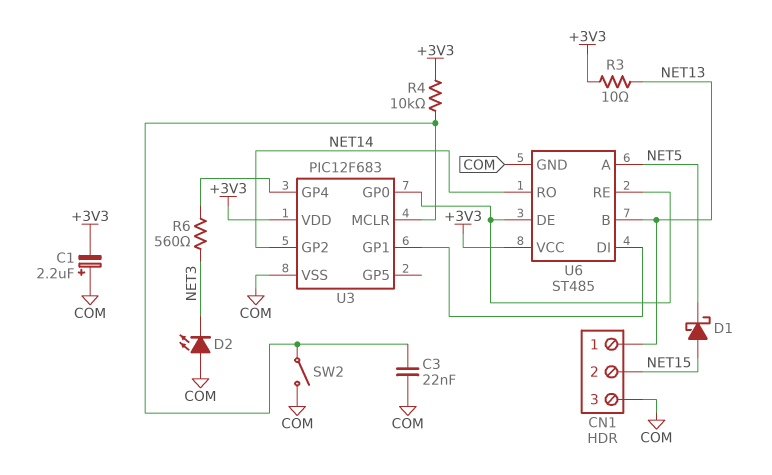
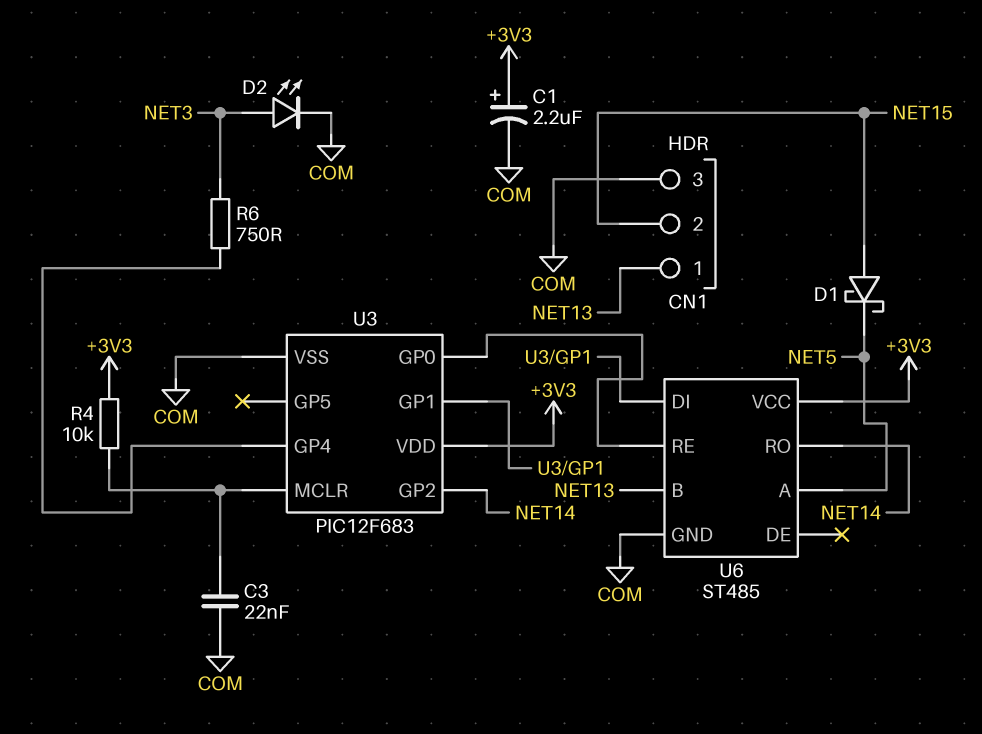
C1: 2.2uF (plus COM, minus +3V3) -> 2.2uF (plus +3V3, minus COM)
D2: LED (A COM, K NET3) -> LED (A NET3, K COM)
R3: 10 (+3V3, NET13) -> none
R6: 560 (NET3, U3/GP4) -> 750 (NET3, U3/GP4)
SW2: switch (COM, U3/MCLR) -> none
U6 pin DE: U3/GP0 -> none

